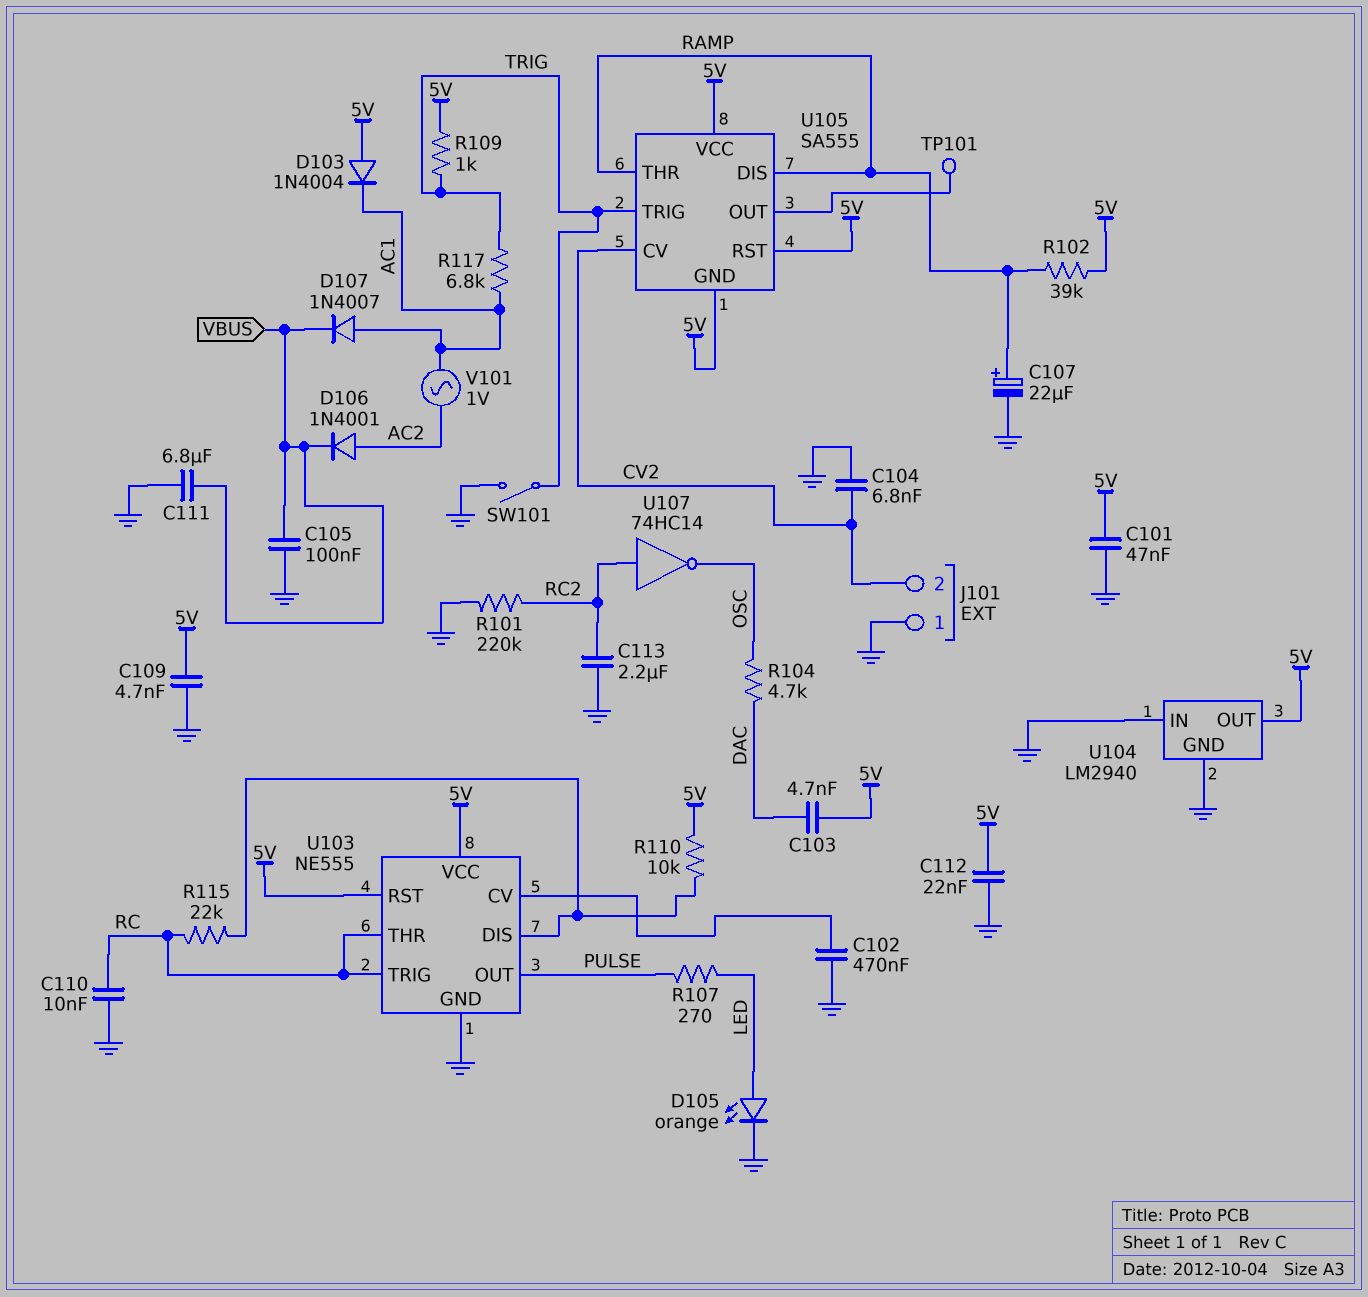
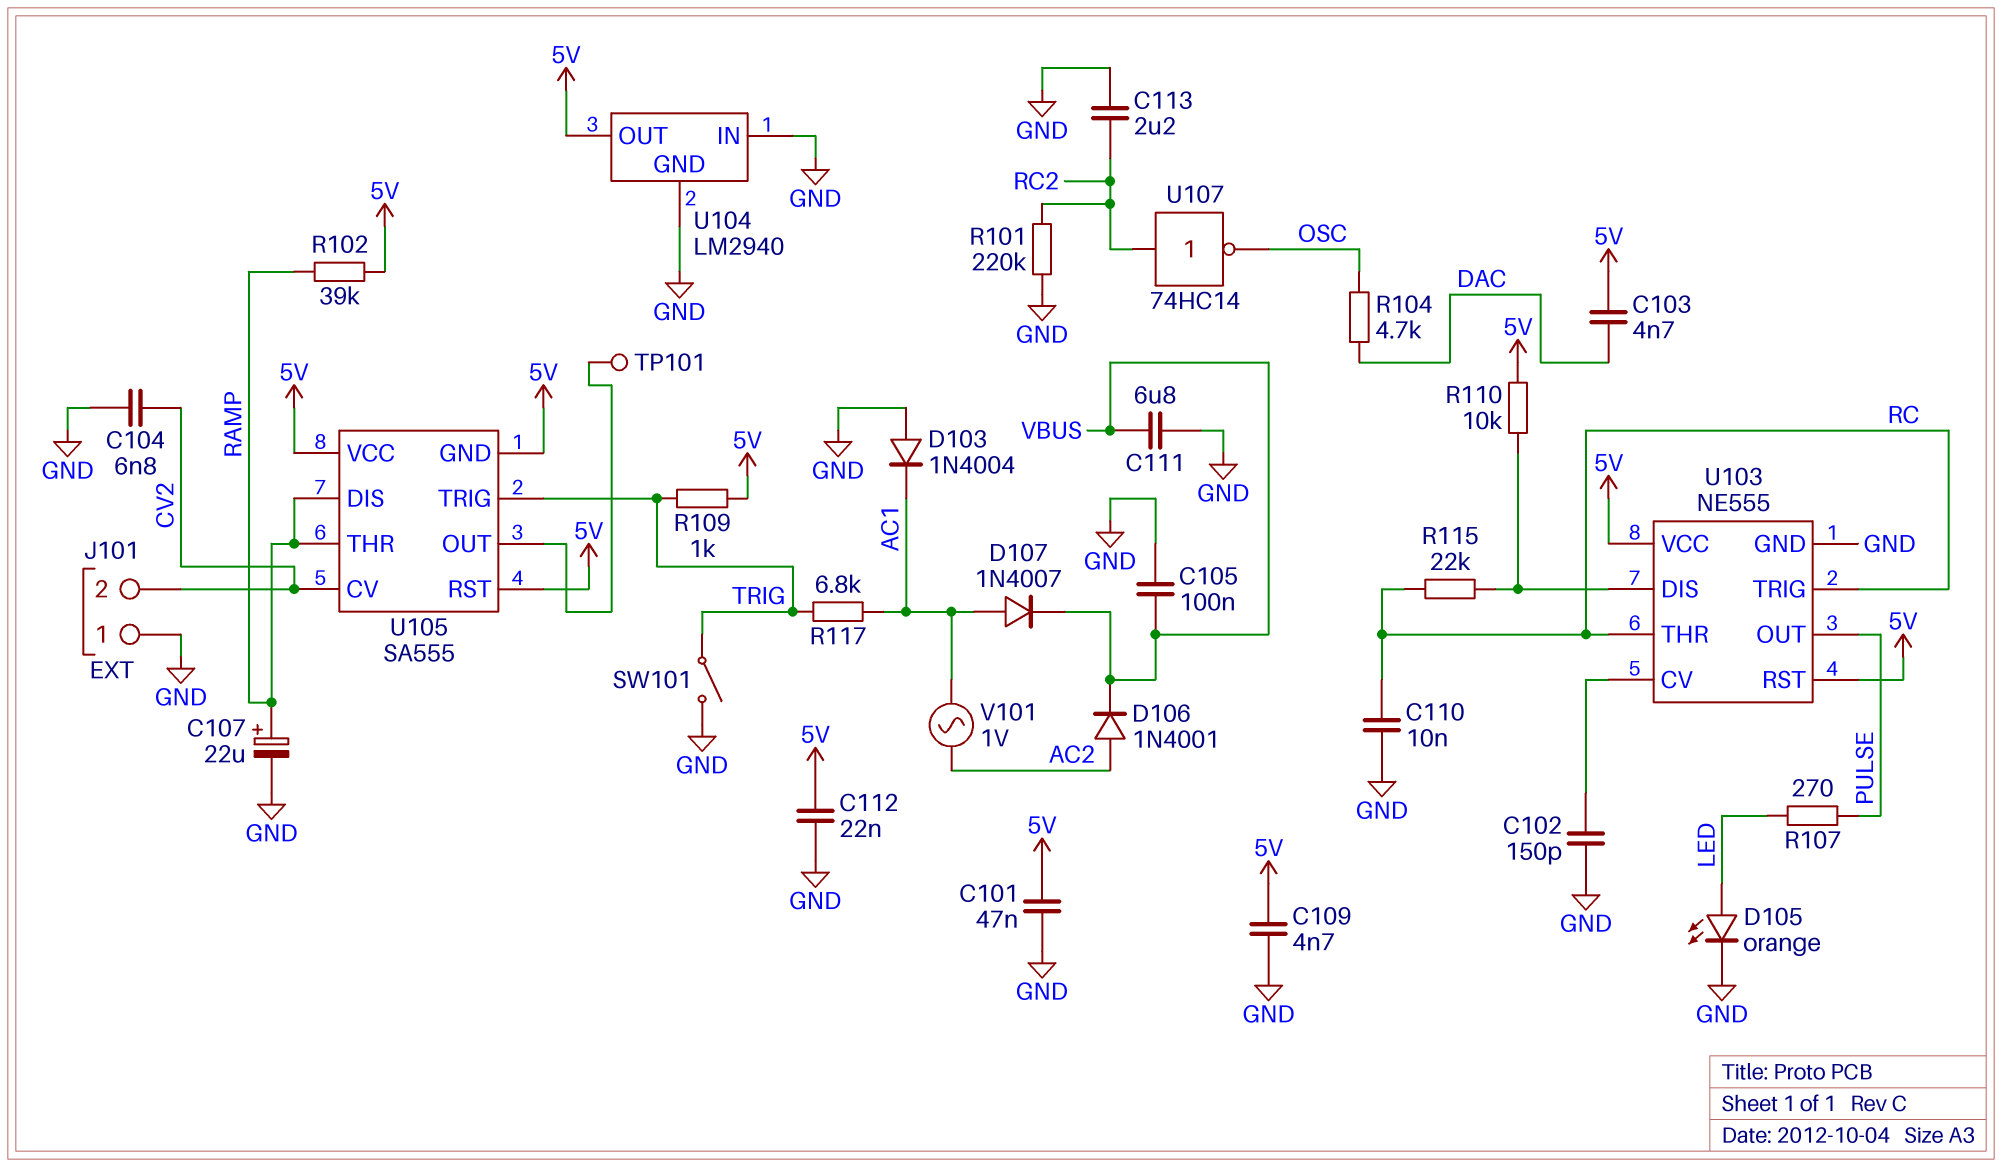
C102: 470nF (GND, U103/CV) -> 150pF (GND, U103/CV)
D103: diode 1N4004 (A 5V, K AC1) -> diode 1N4004 (A GND, K AC1)

